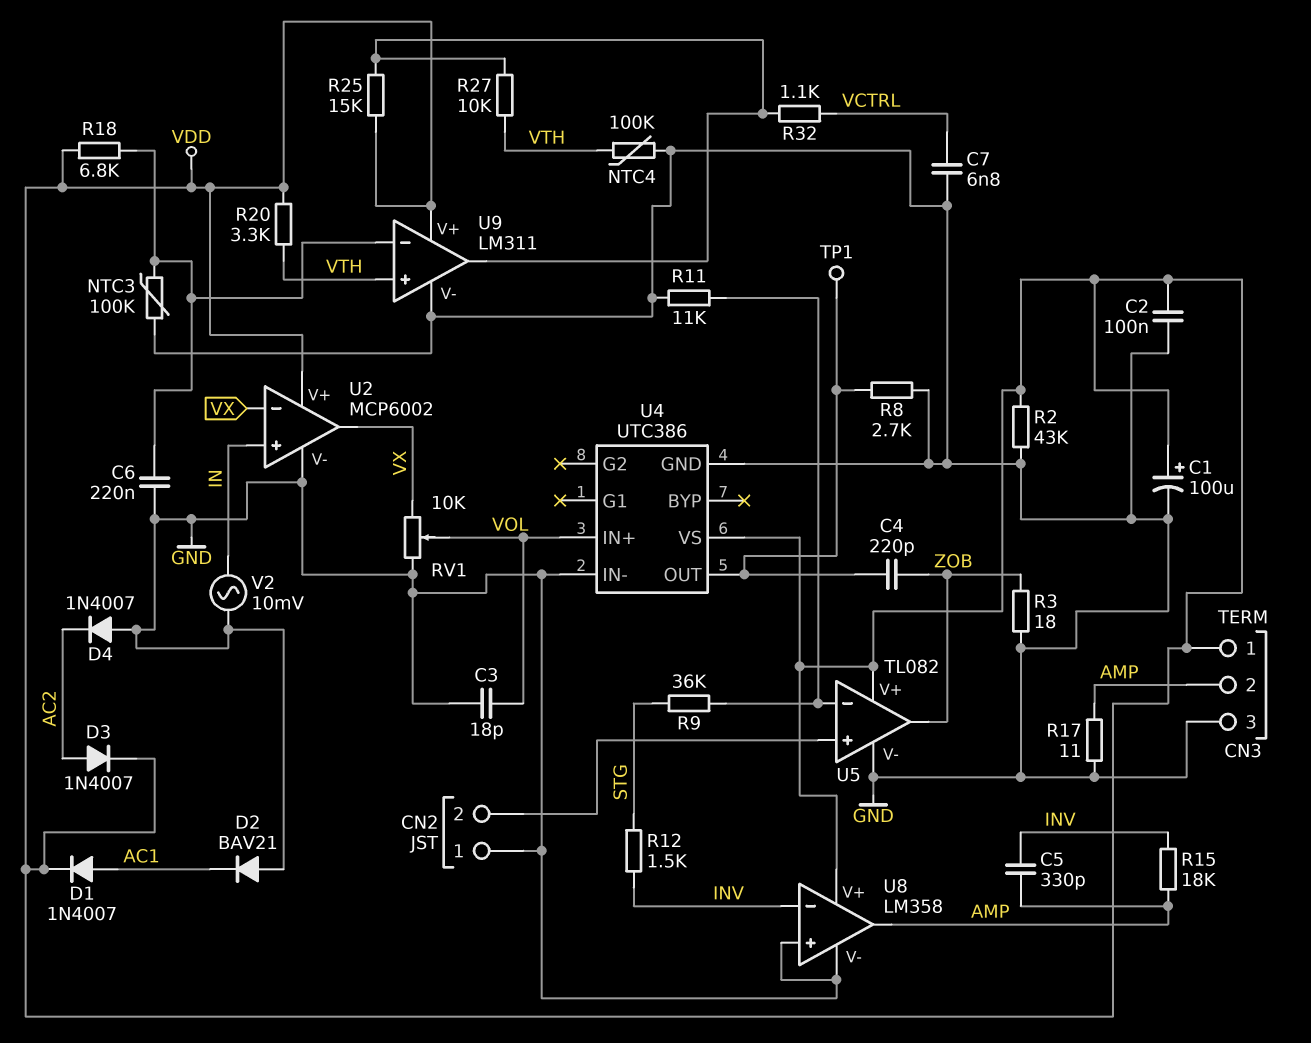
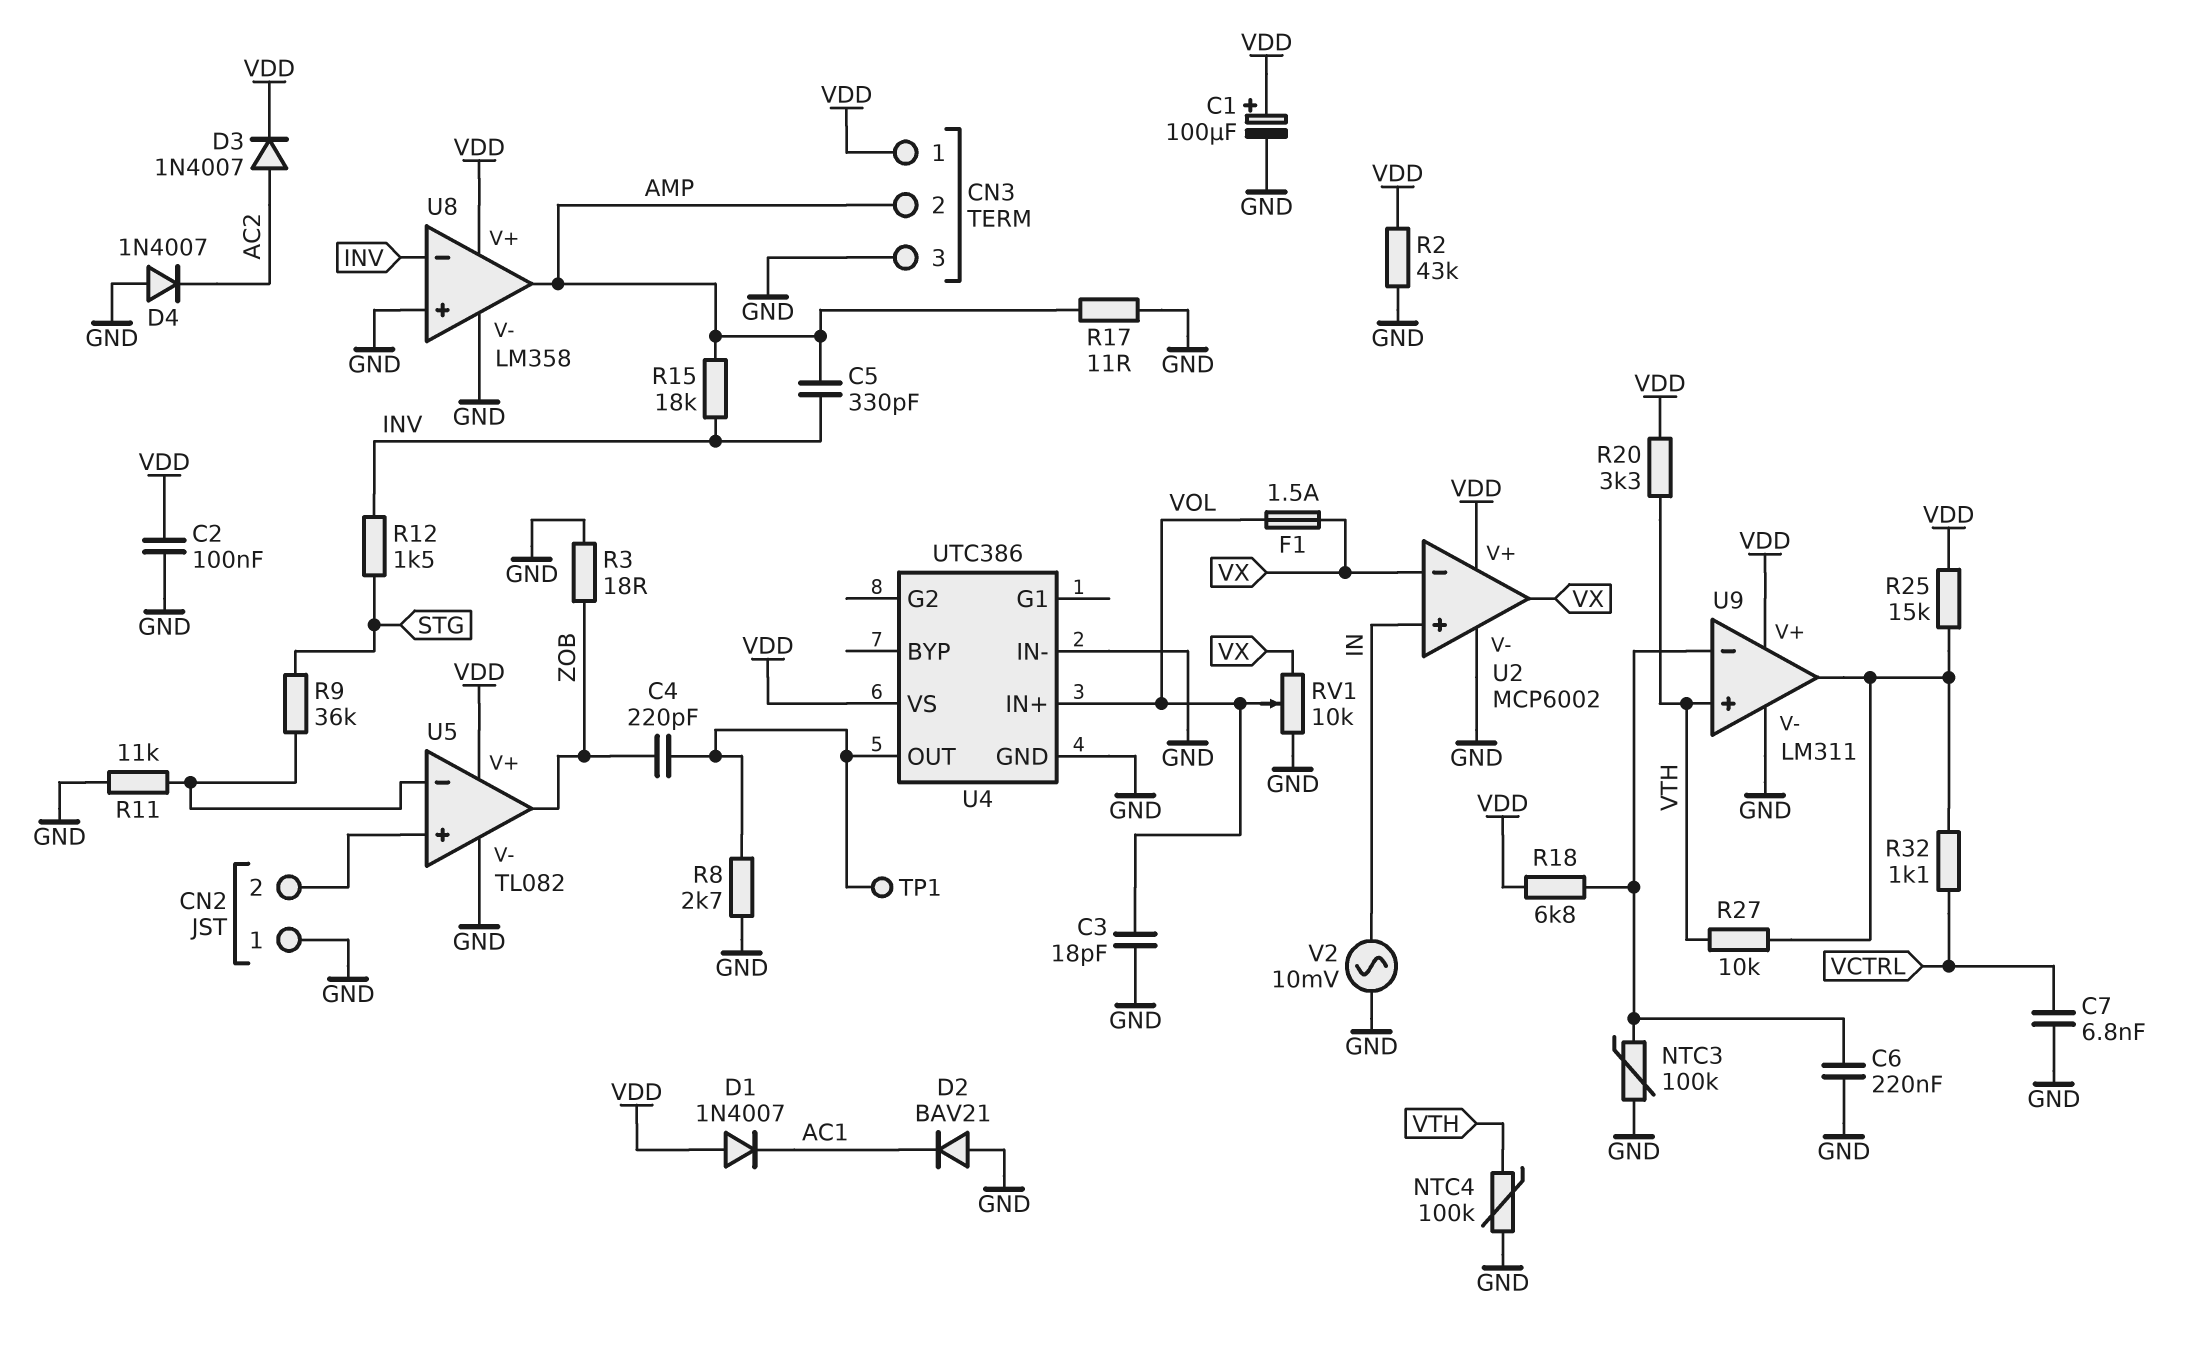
D1: diode 1N4007 (A AC1, K VDD) -> diode 1N4007 (A VDD, K AC1)
F1: none -> 1.5A (VOL, VX)

